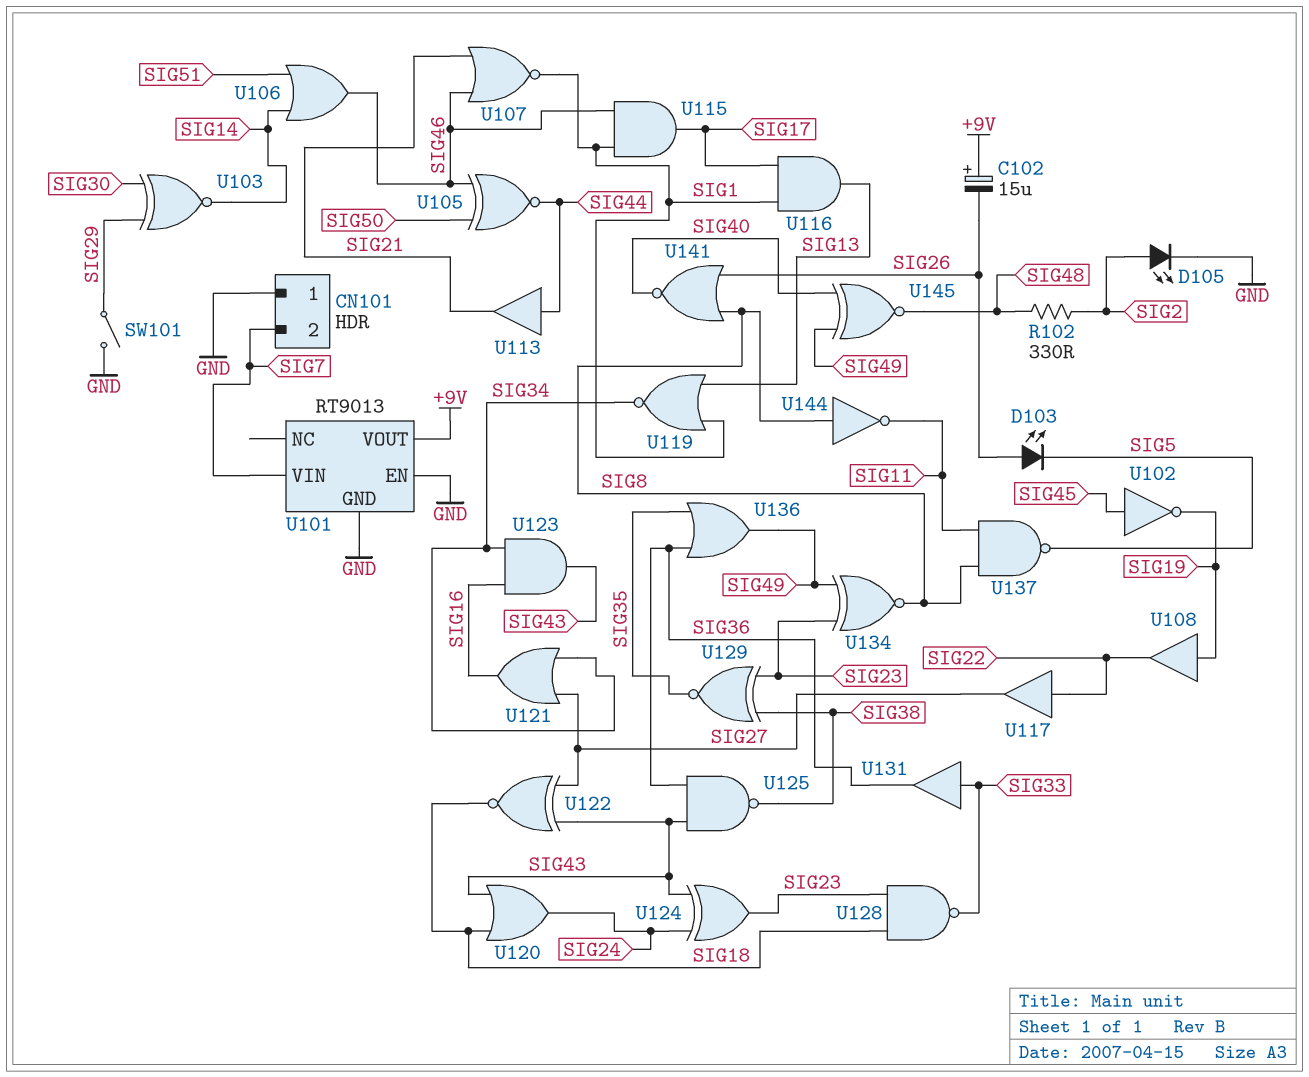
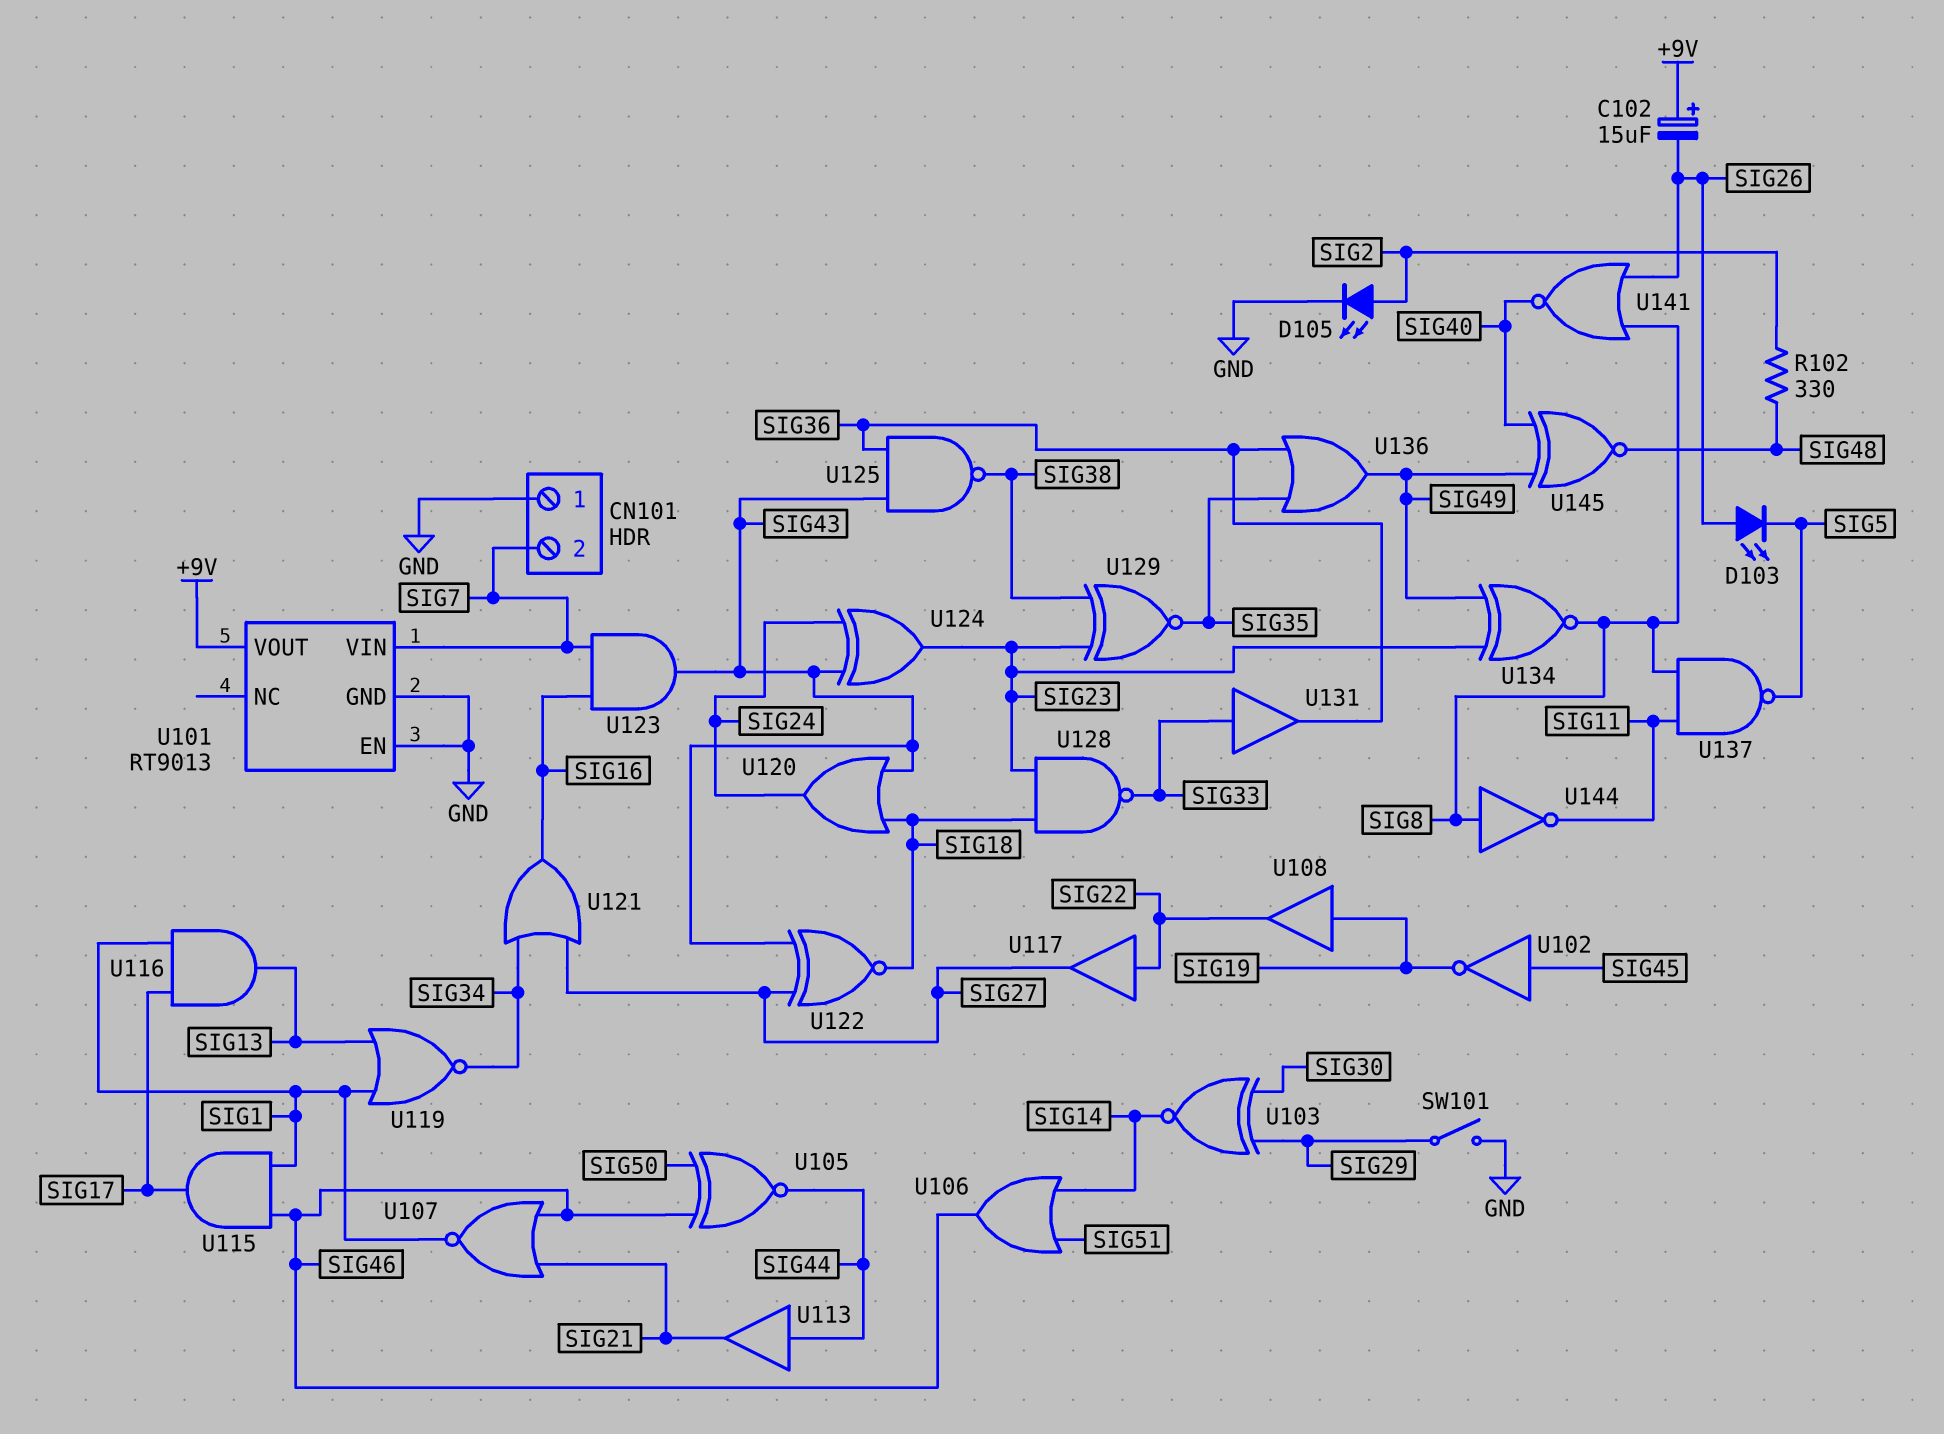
U123: AND (in SIG16, in SIG34, out SIG43) -> AND (in SIG7, in SIG16, out SIG43)

